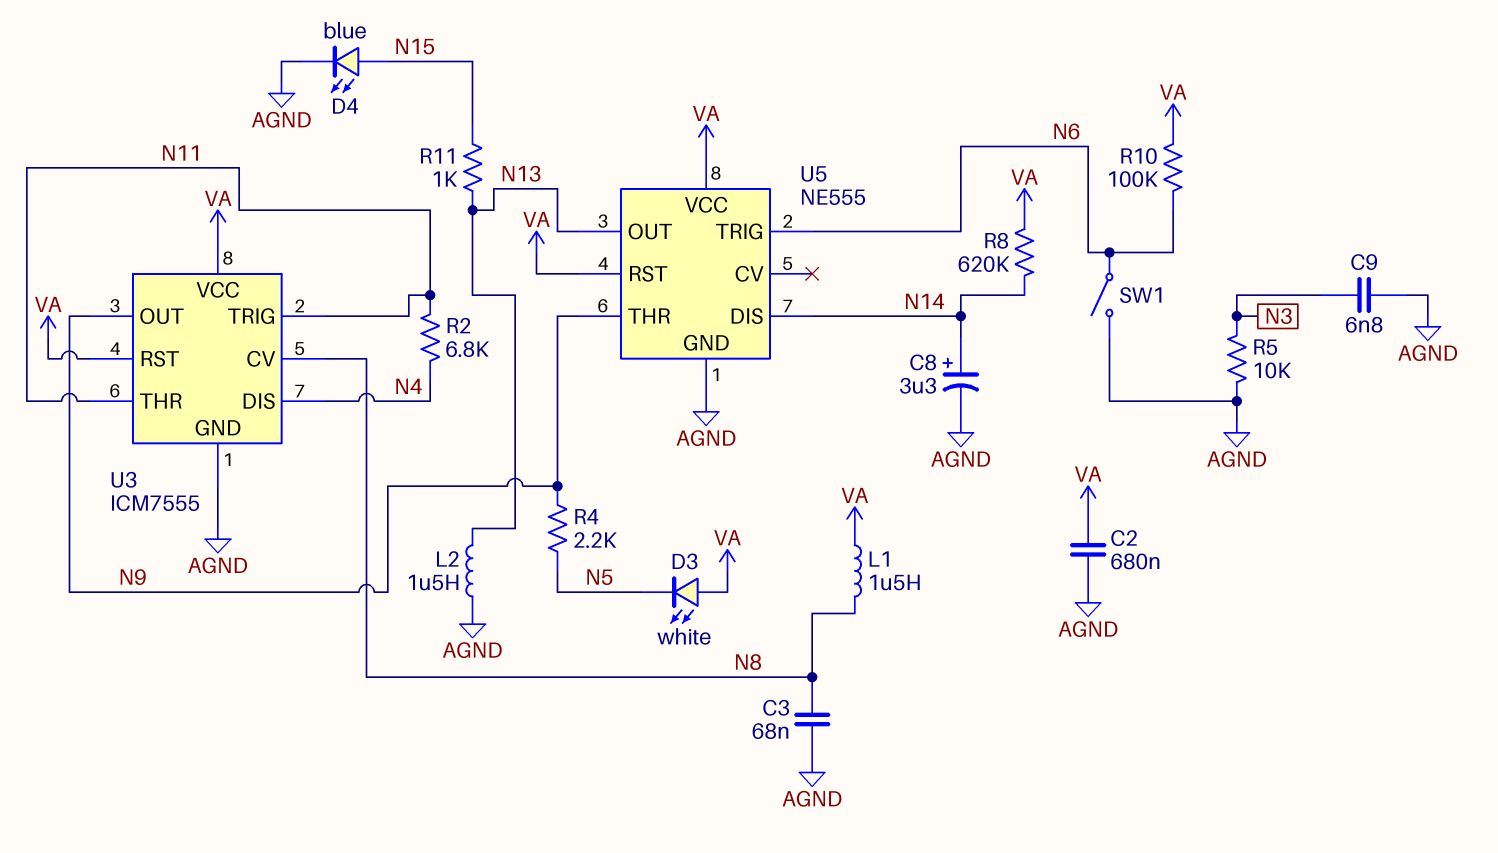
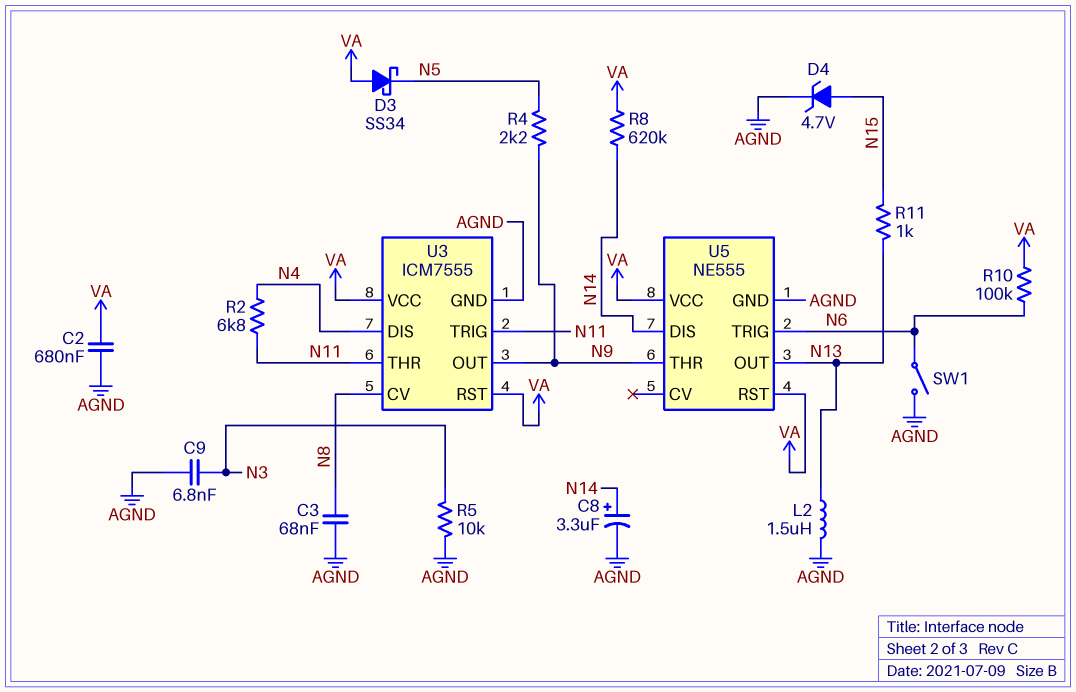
D3: LED white (A VA, K N5) -> schottky SS34 (A VA, K N5)
D4: LED blue (A N15, K AGND) -> zener 4.7V (A N15, K AGND)
L1: 1.5uH (N8, VA) -> none

